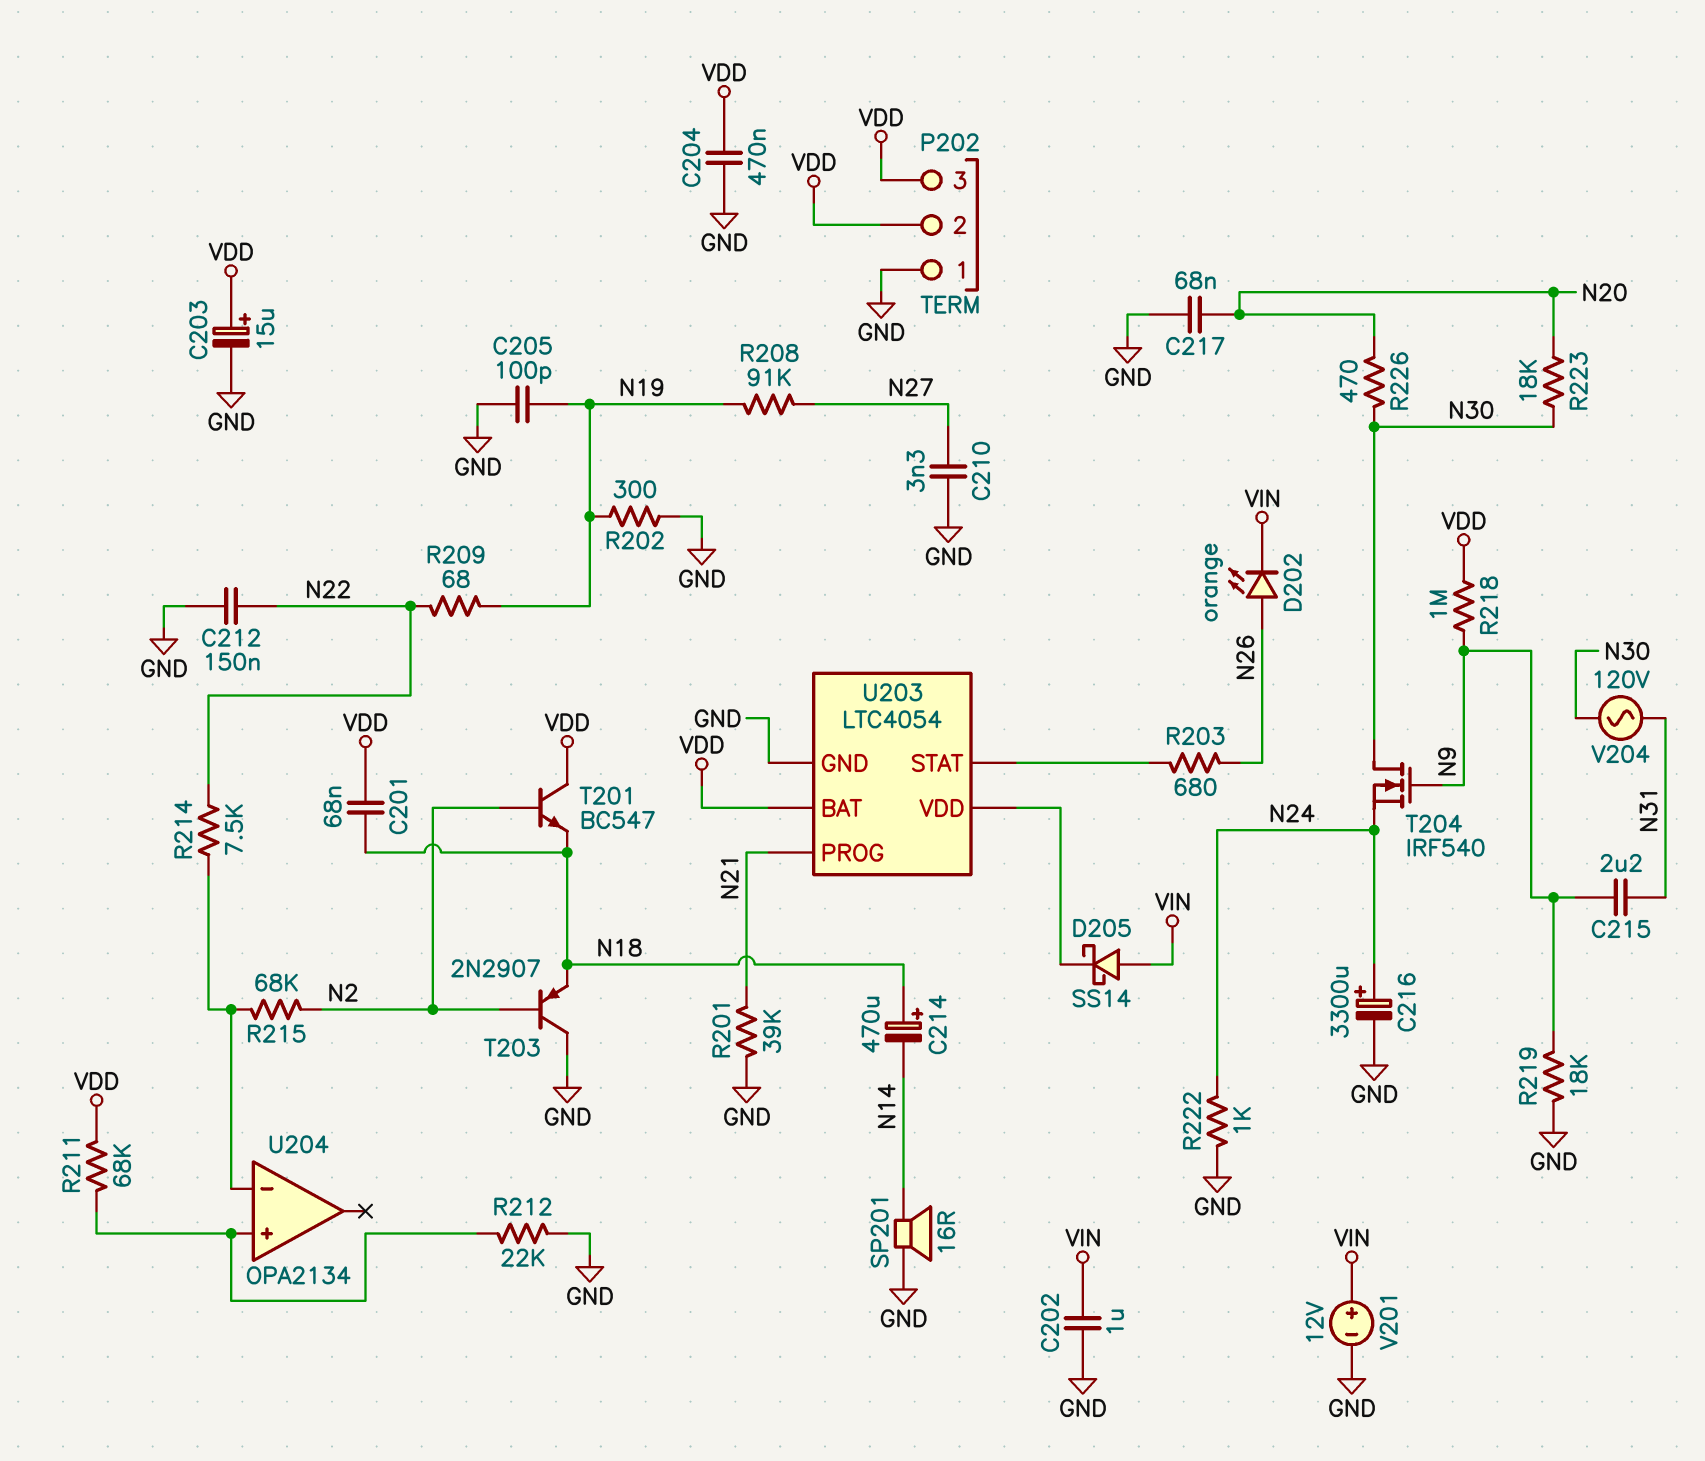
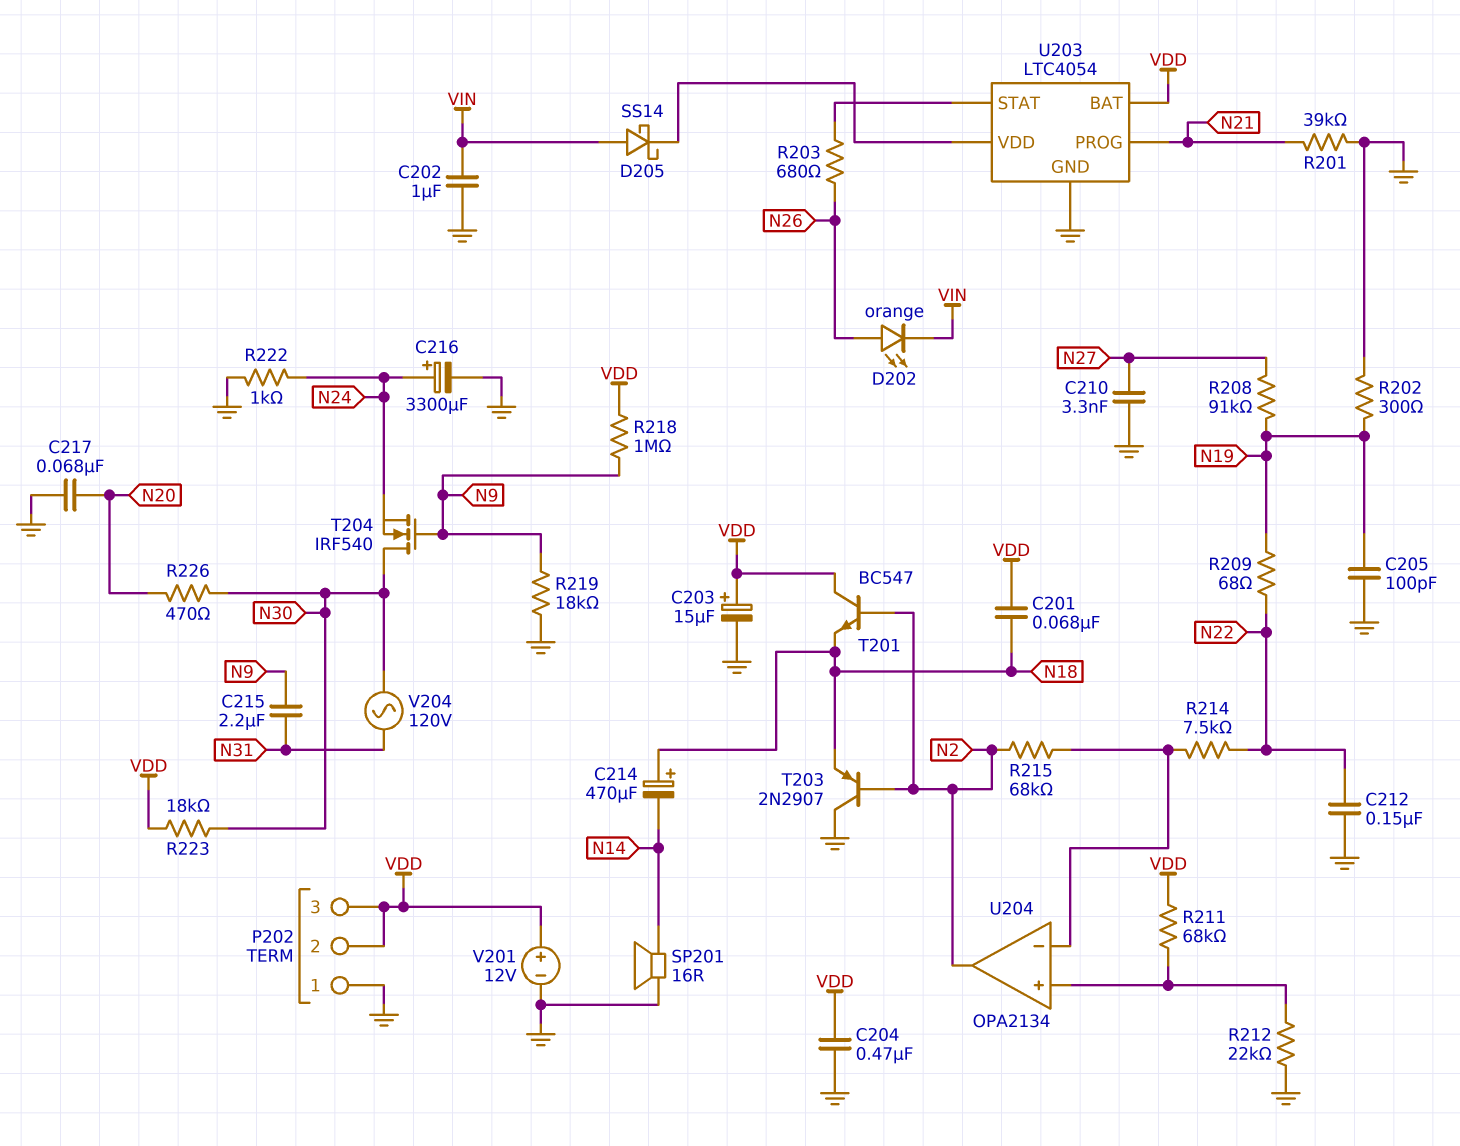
R223: 18k (N20, N30) -> 18k (N30, VDD)
U204 pin out: none -> N2
V201: 12V (plus VIN, minus GND) -> 12V (plus VDD, minus GND)

